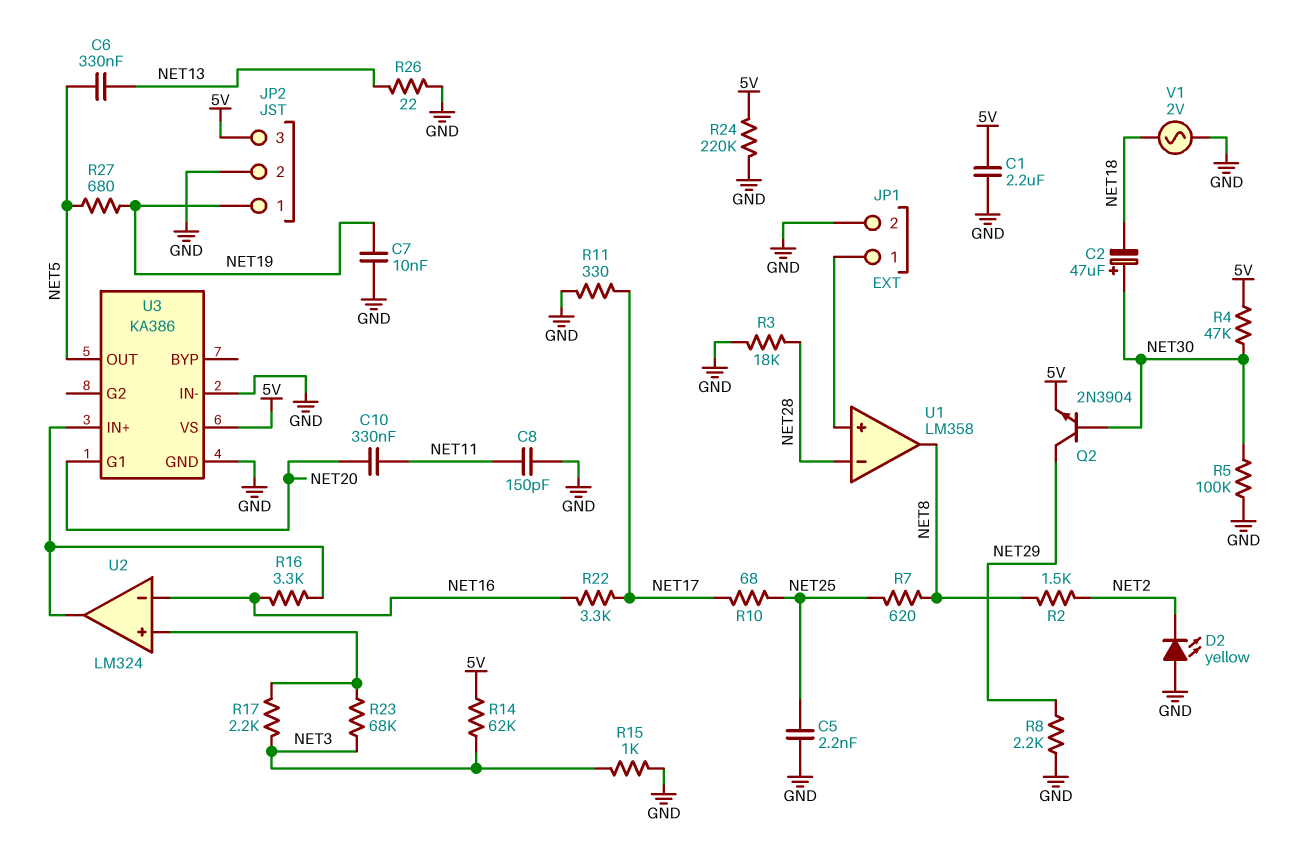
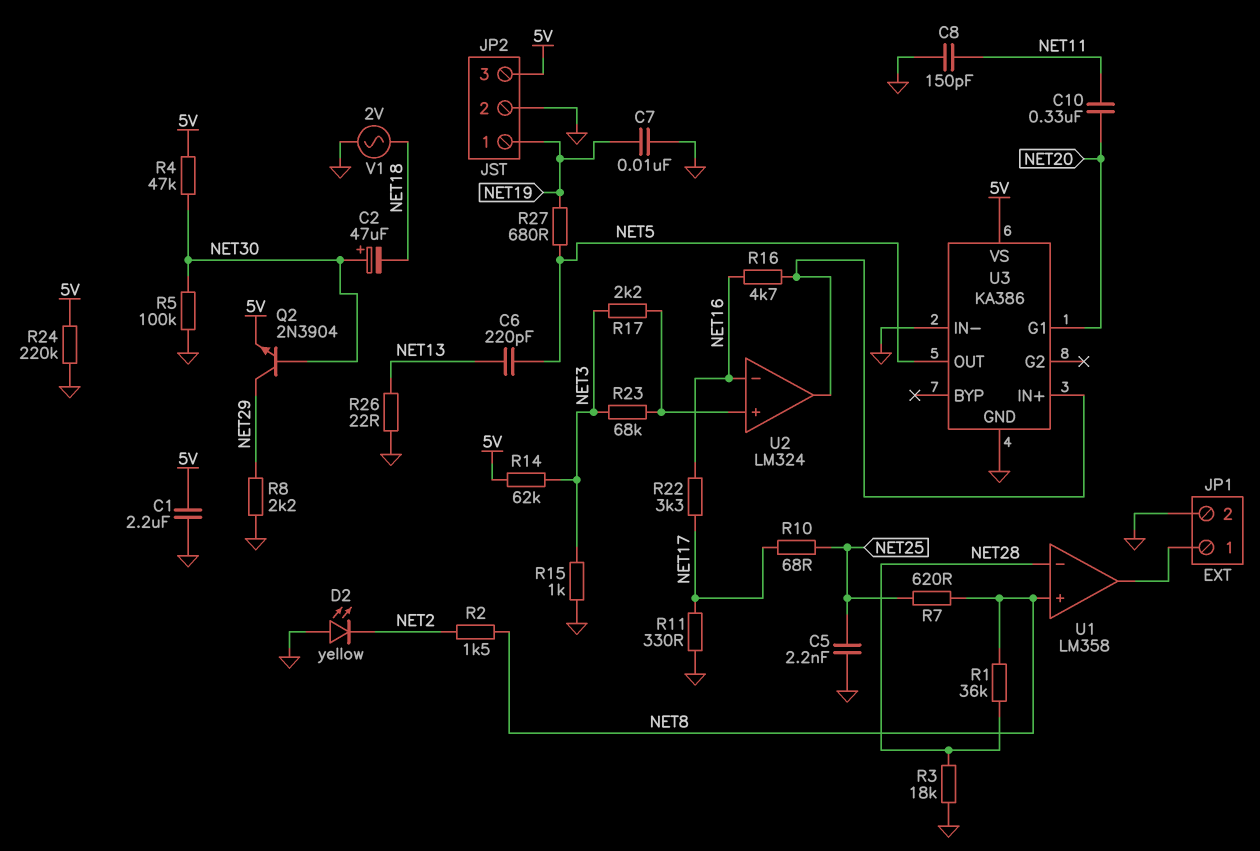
C6: 330nF (NET5, NET13) -> 220pF (NET5, NET13)
R1: none -> 36k (NET8, NET28)
R16: 3.3k (NET16, U2/out) -> 4.7k (NET16, U2/out)
U1 pin in+: JP1/1 -> NET8
U1 pin out: NET8 -> JP1/1

